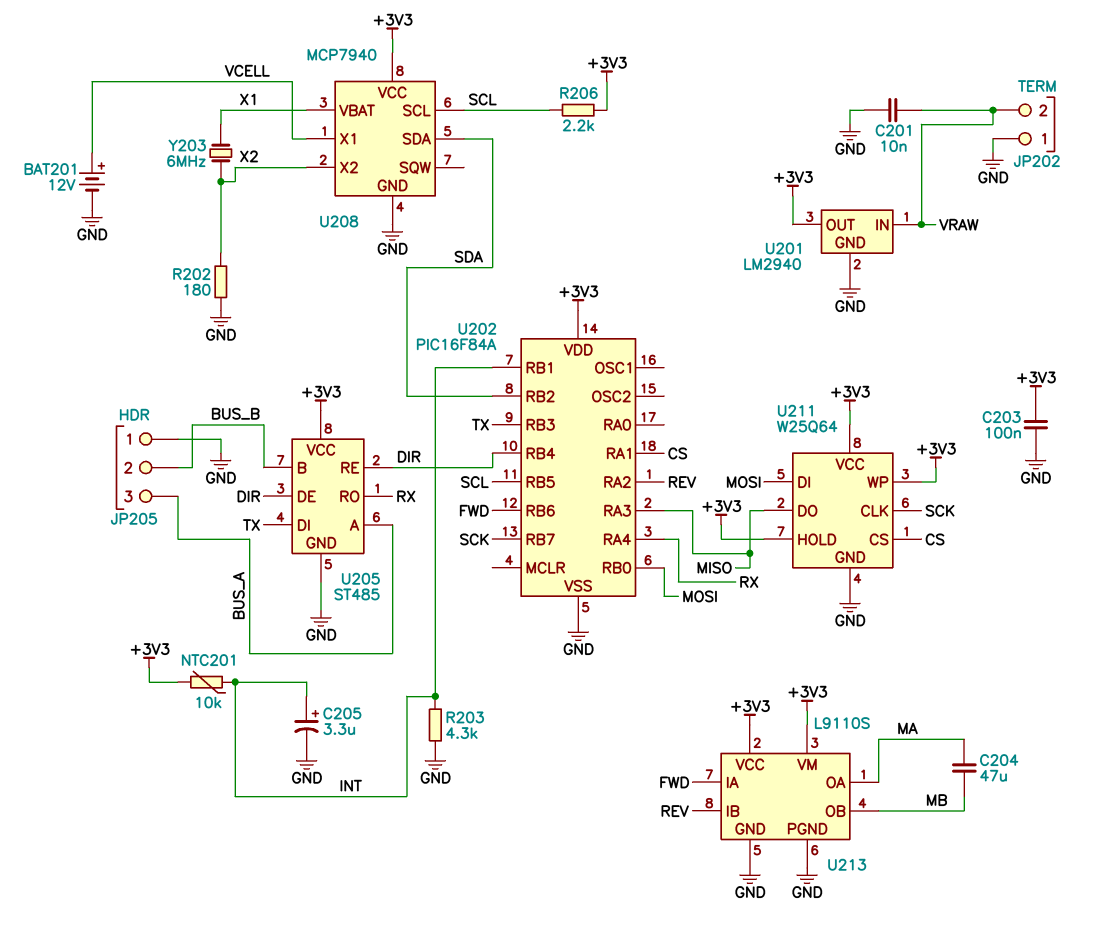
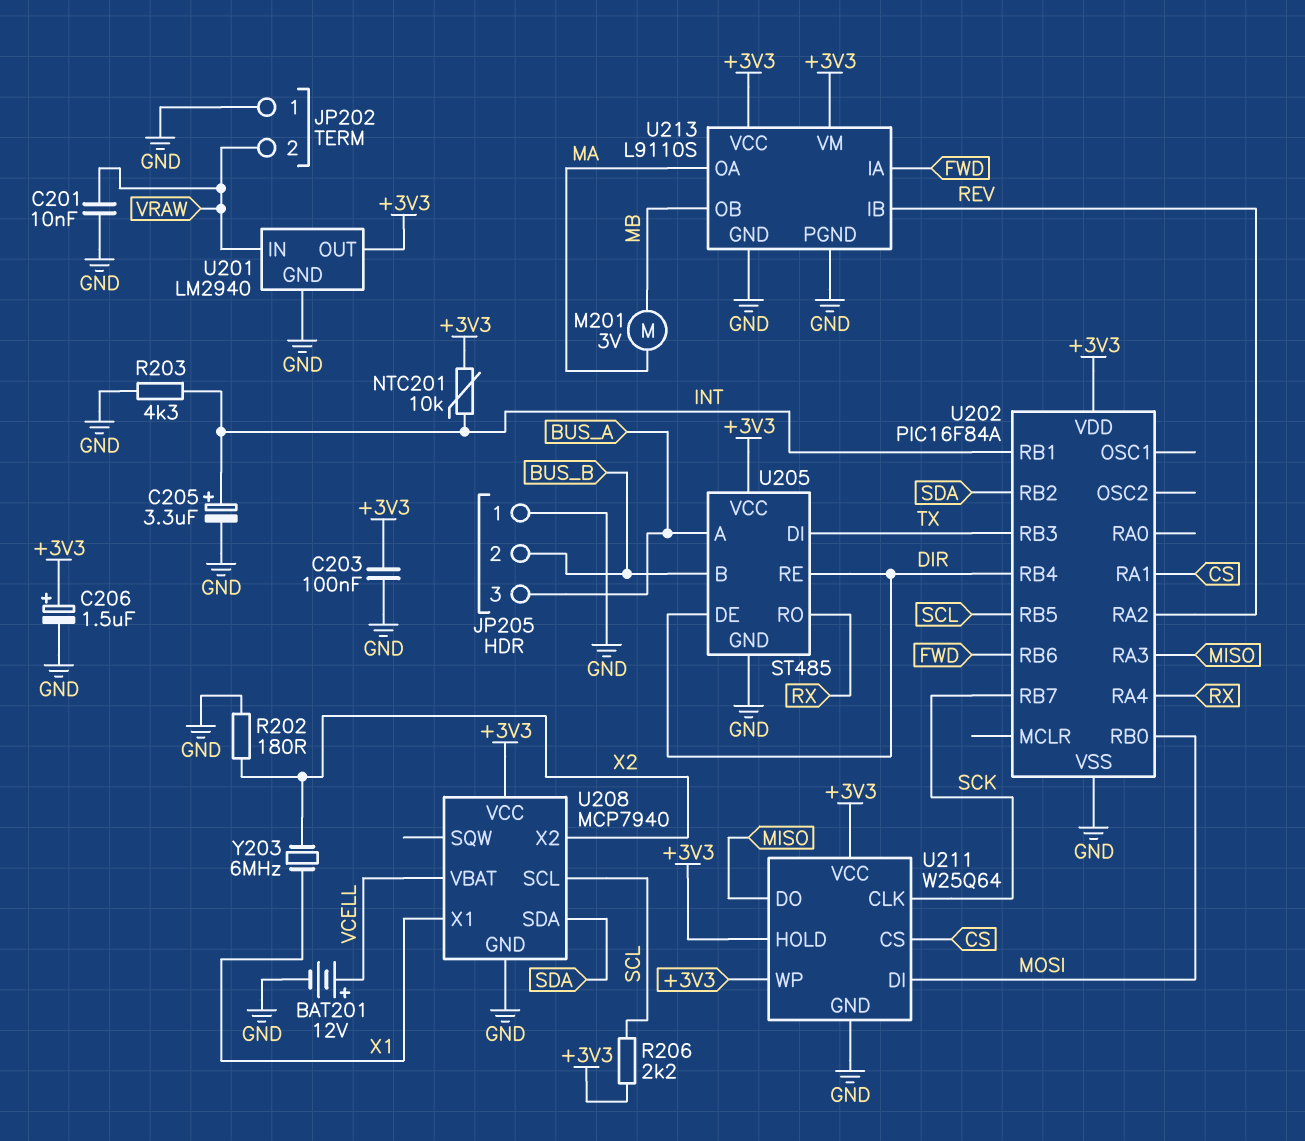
C204: 47uF (MA, MB) -> none
C206: none -> 1.5uF (plus +3V3, minus GND)
M201: none -> motor 3V (MA, MB)
U208 pin VBAT: X1 -> VCELL
U208 pin X1: VCELL -> X1

